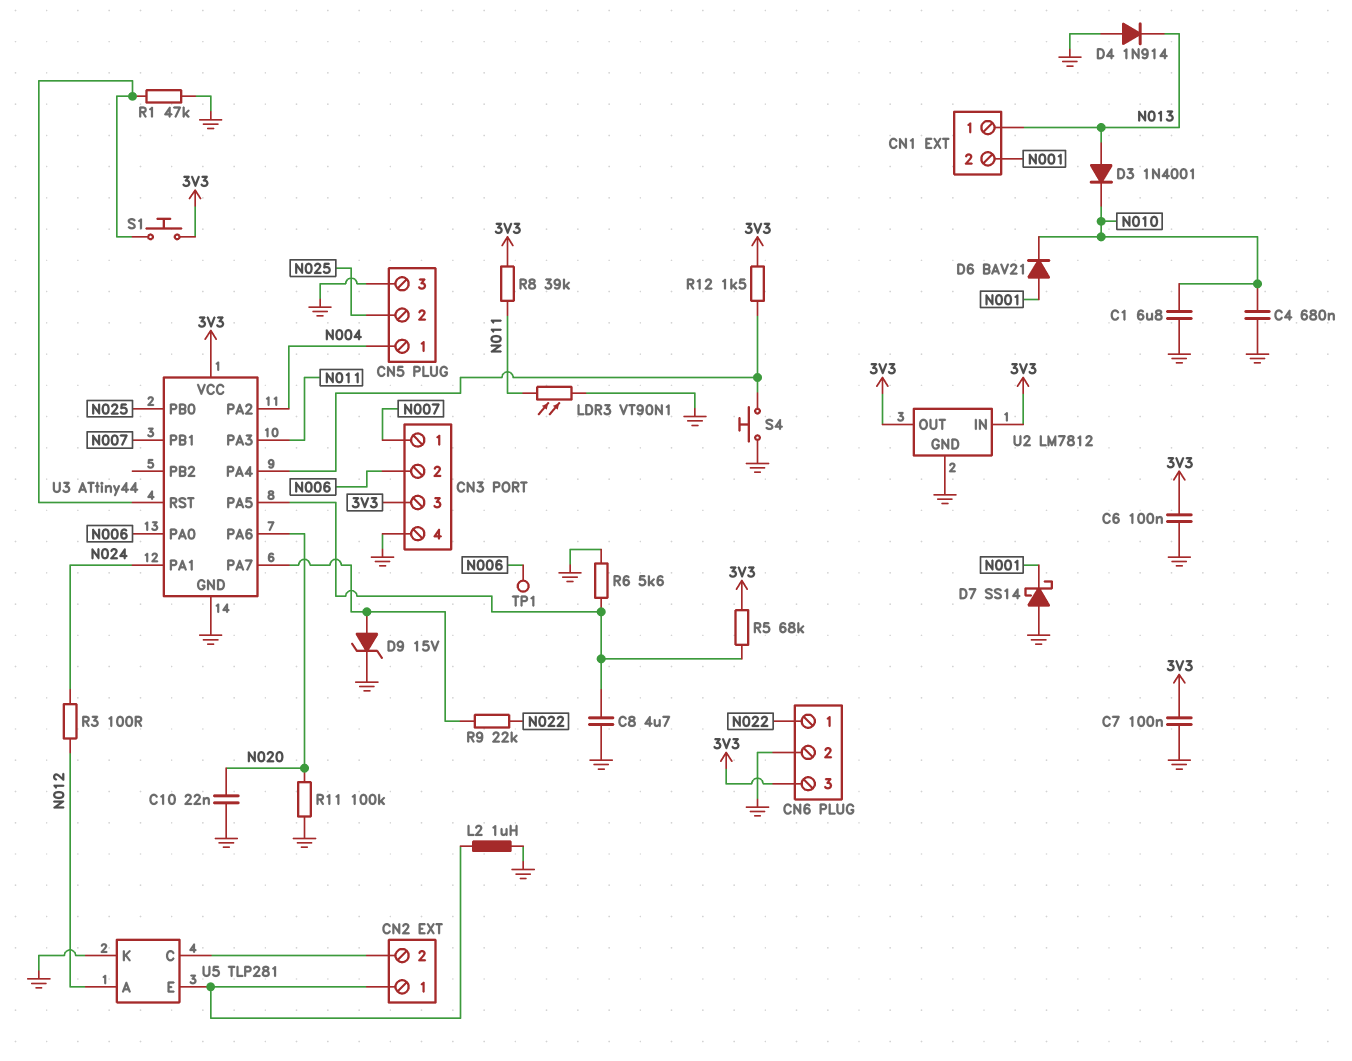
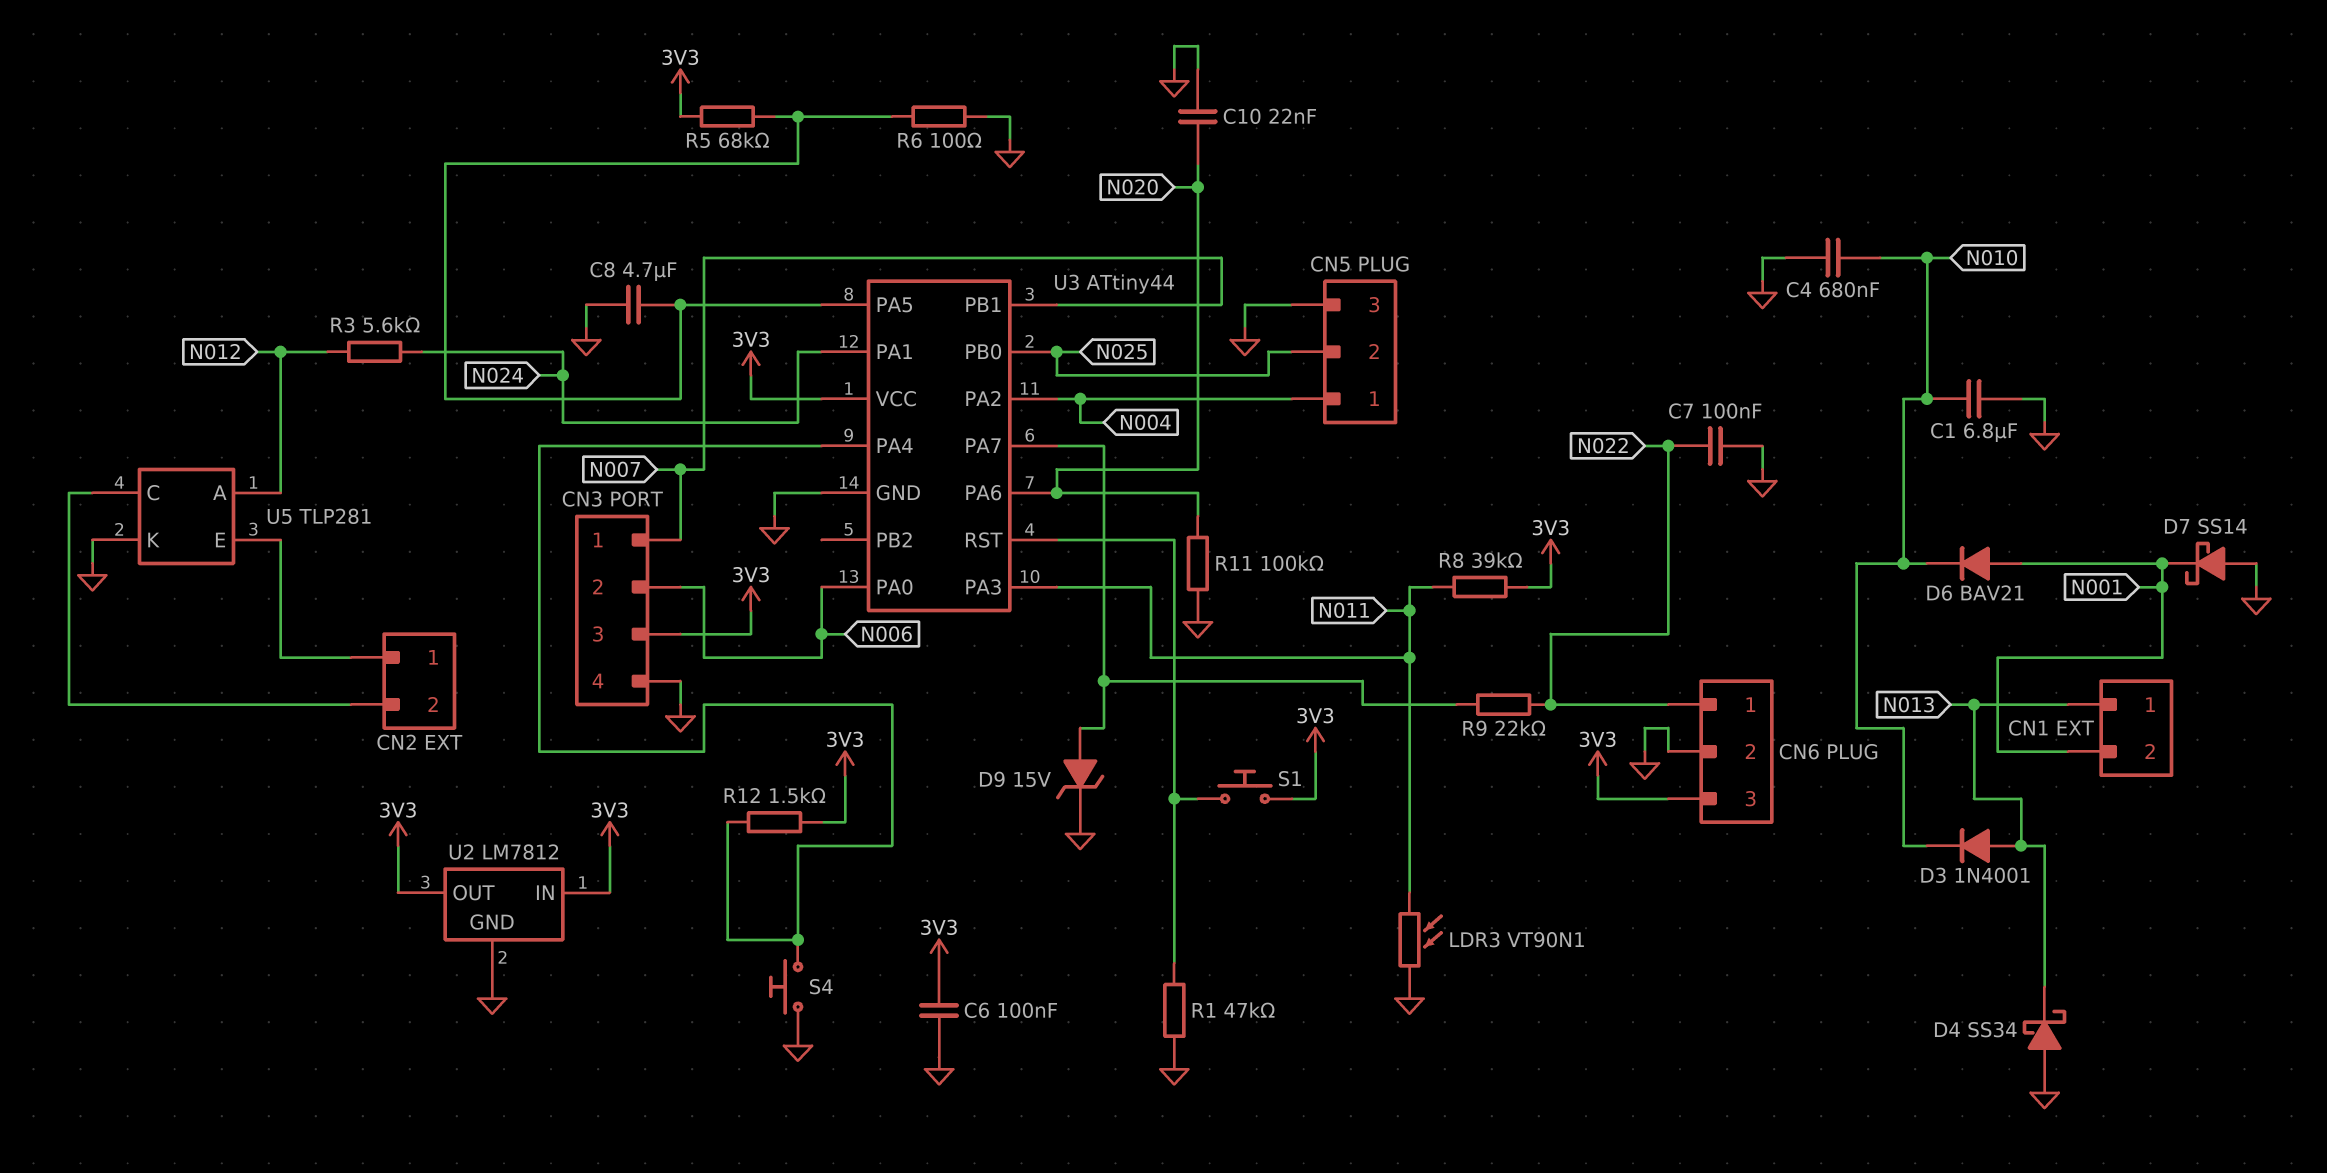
C7: 100nF (3V3, GND) -> 100nF (GND, N022)
D4: diode 1N914 (A GND, K N013) -> schottky SS34 (A GND, K N013)
L2: 1uH (CN2/1, GND) -> none
R3: 100 (N012, N024) -> 5.6k (N012, N024)
R6: 5.6k (GND, U3/PA5) -> 100 (GND, U3/PA5)
TP1: test point (N006) -> none

